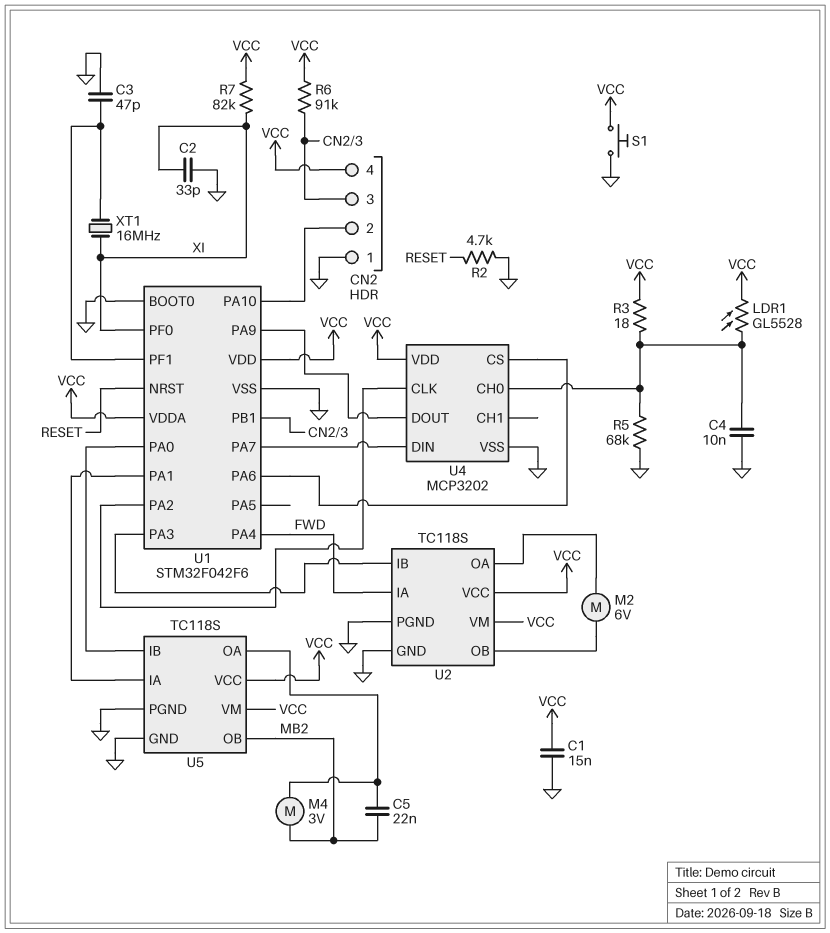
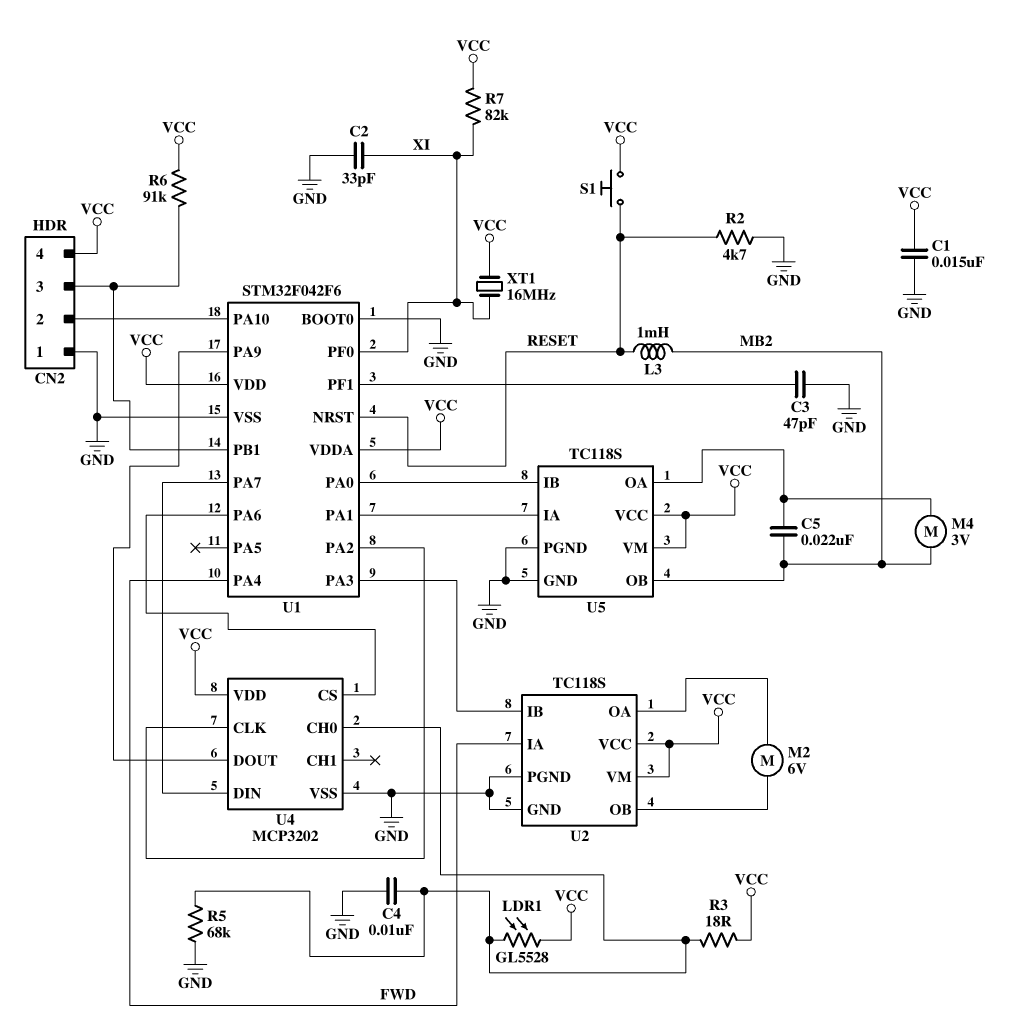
L3: none -> 1mH (MB2, RESET)
S1: button (GND, VCC) -> button (RESET, VCC)
XT1: 16MHz (U1/PF1, XI) -> 16MHz (VCC, XI)

